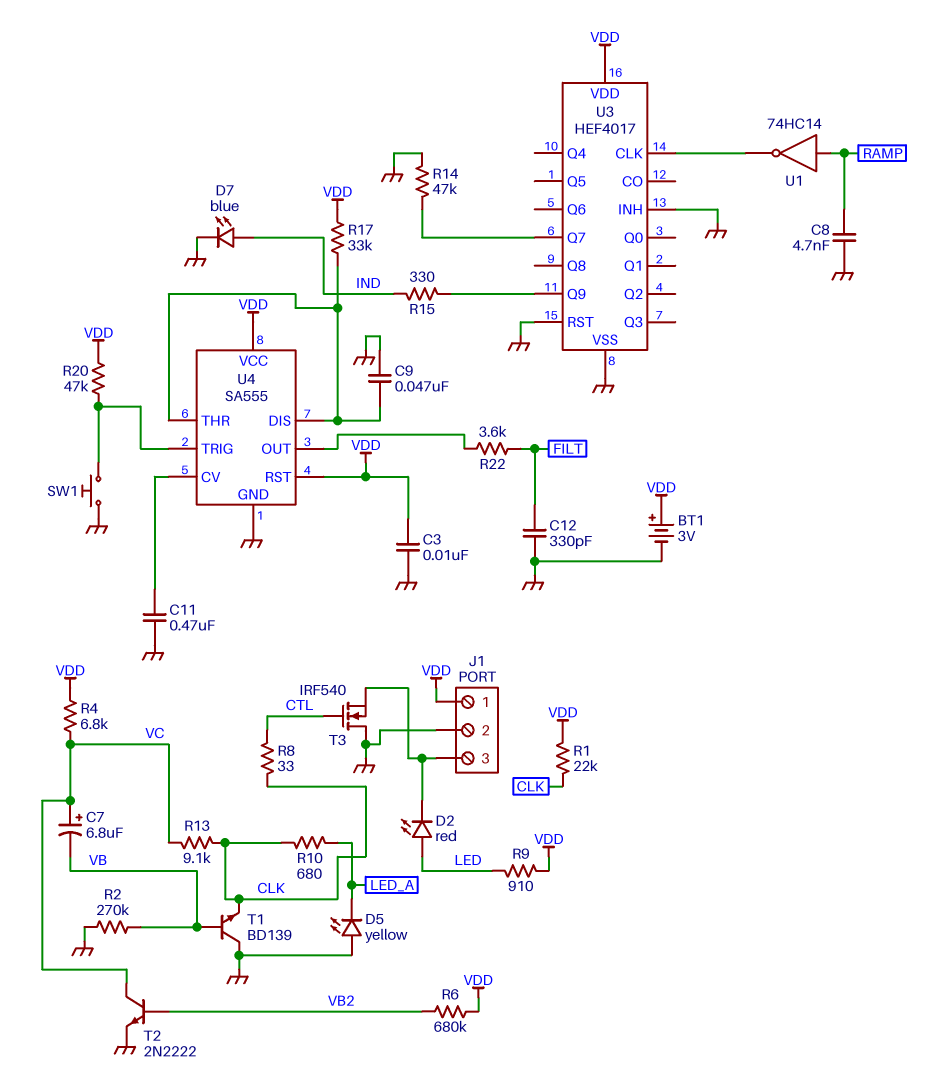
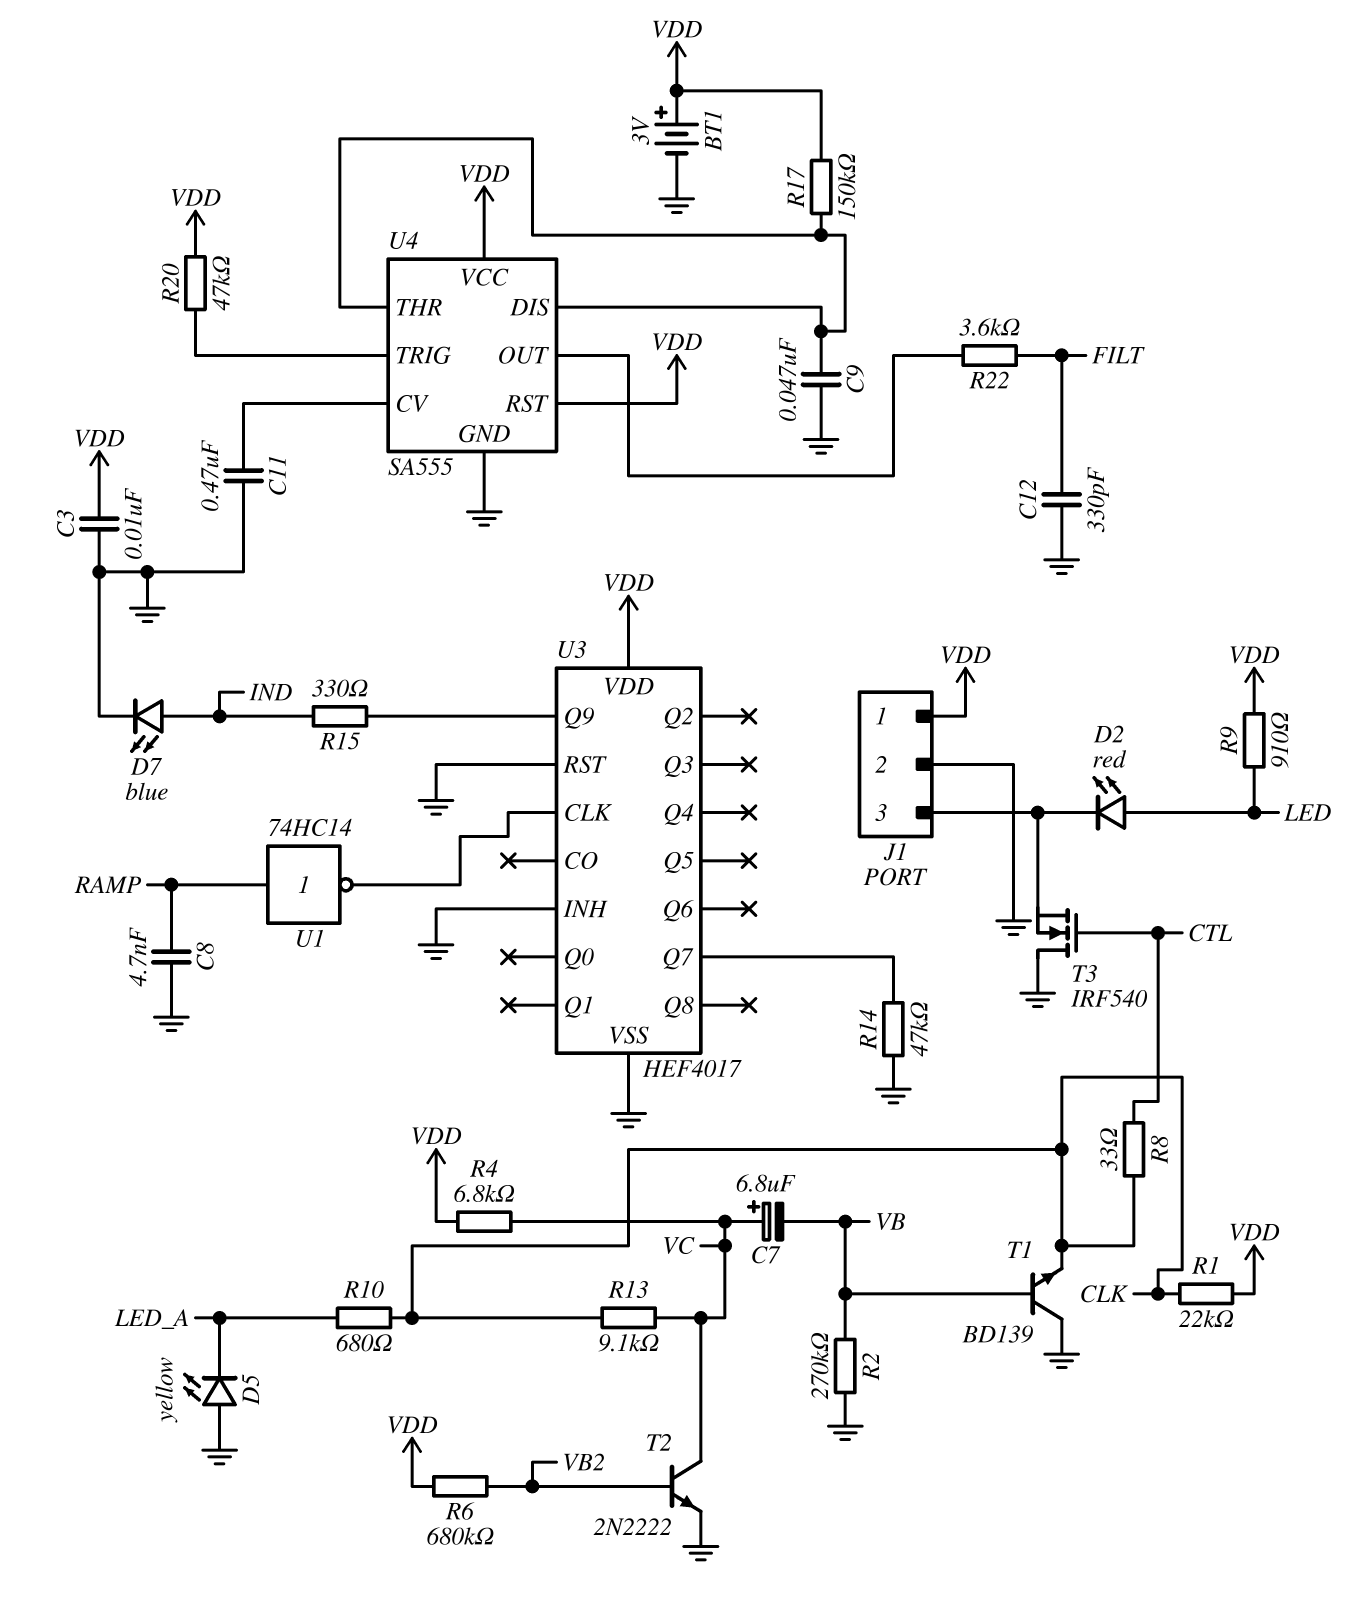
R17: 33k (U4/DIS, VDD) -> 150k (U4/DIS, VDD)
SW1: button (GND, U4/TRIG) -> none

